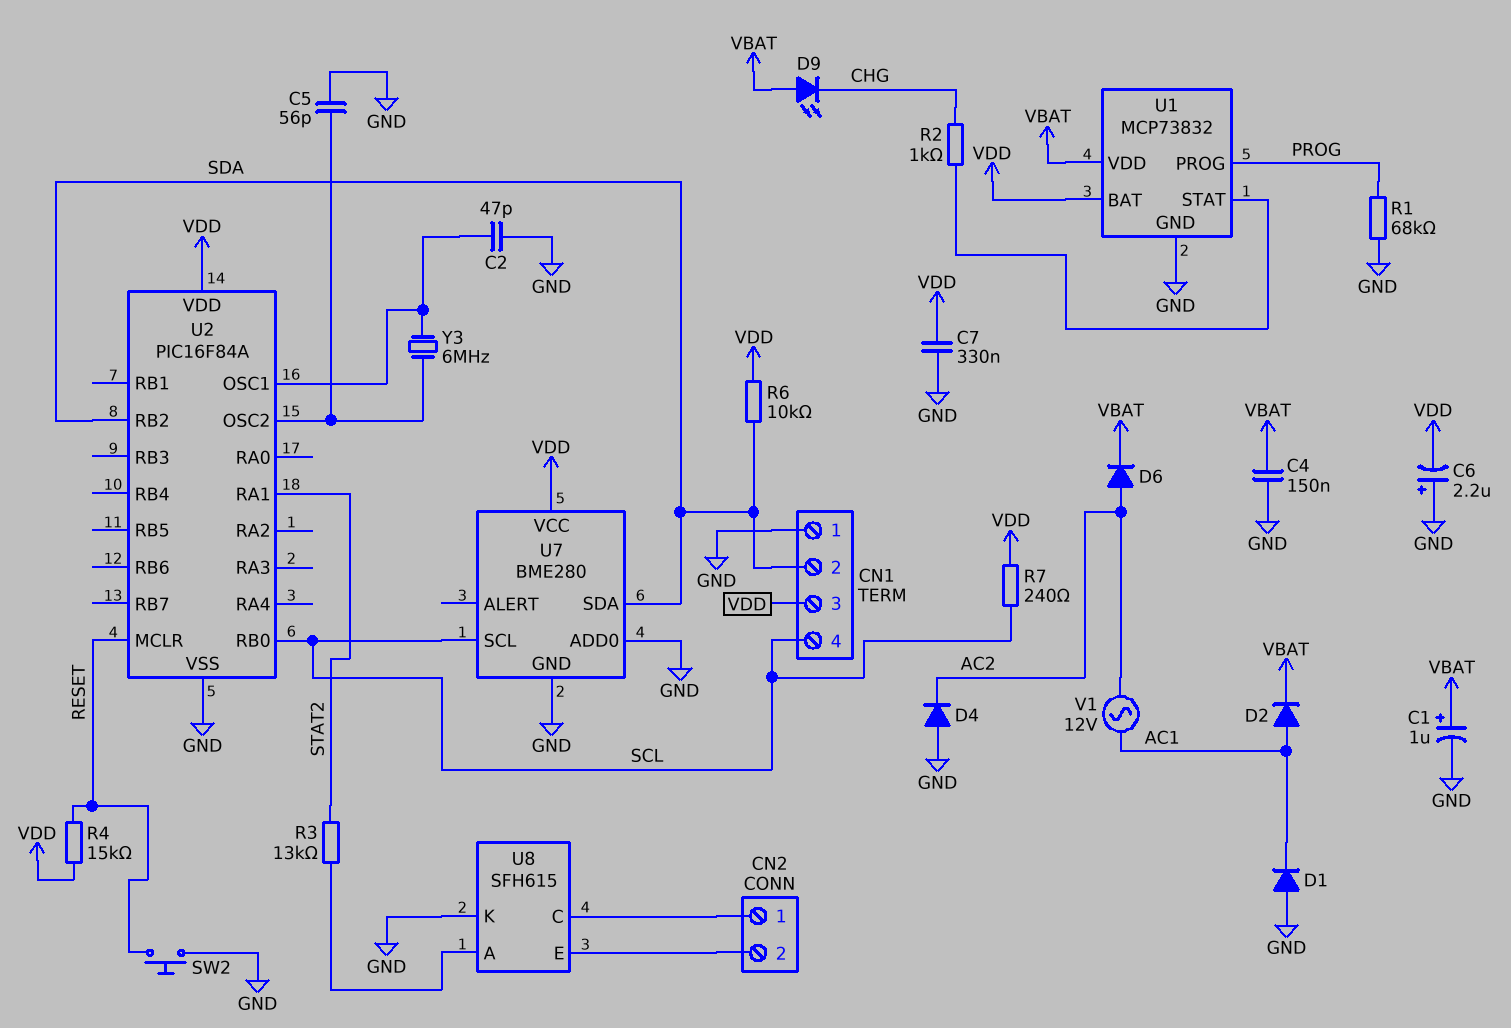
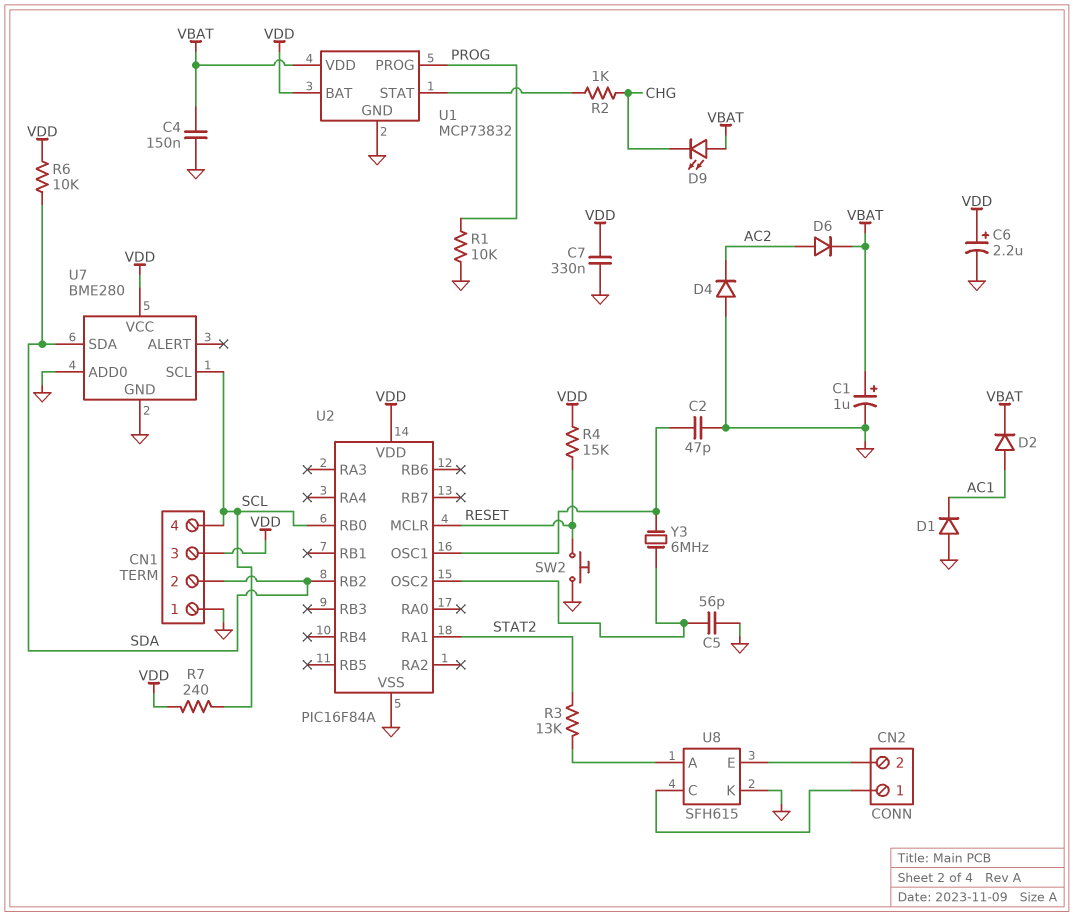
C6: 2.2uF (plus GND, minus VDD) -> 2.2uF (plus VDD, minus GND)
R1: 68k (GND, PROG) -> 10k (GND, PROG)
V1: AC 12V (AC1, AC2) -> none

